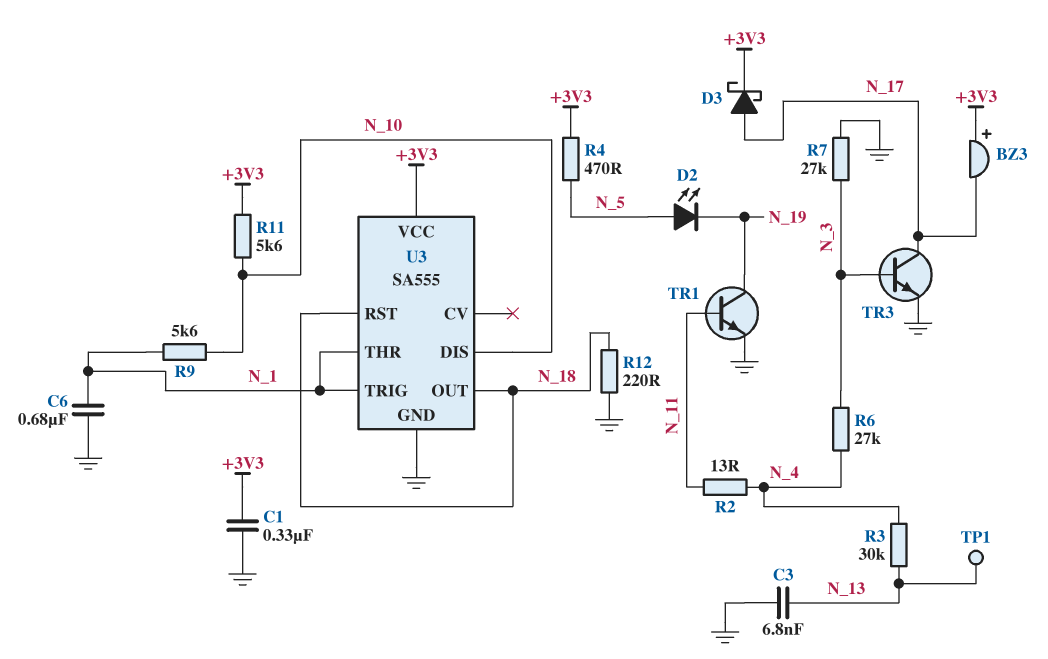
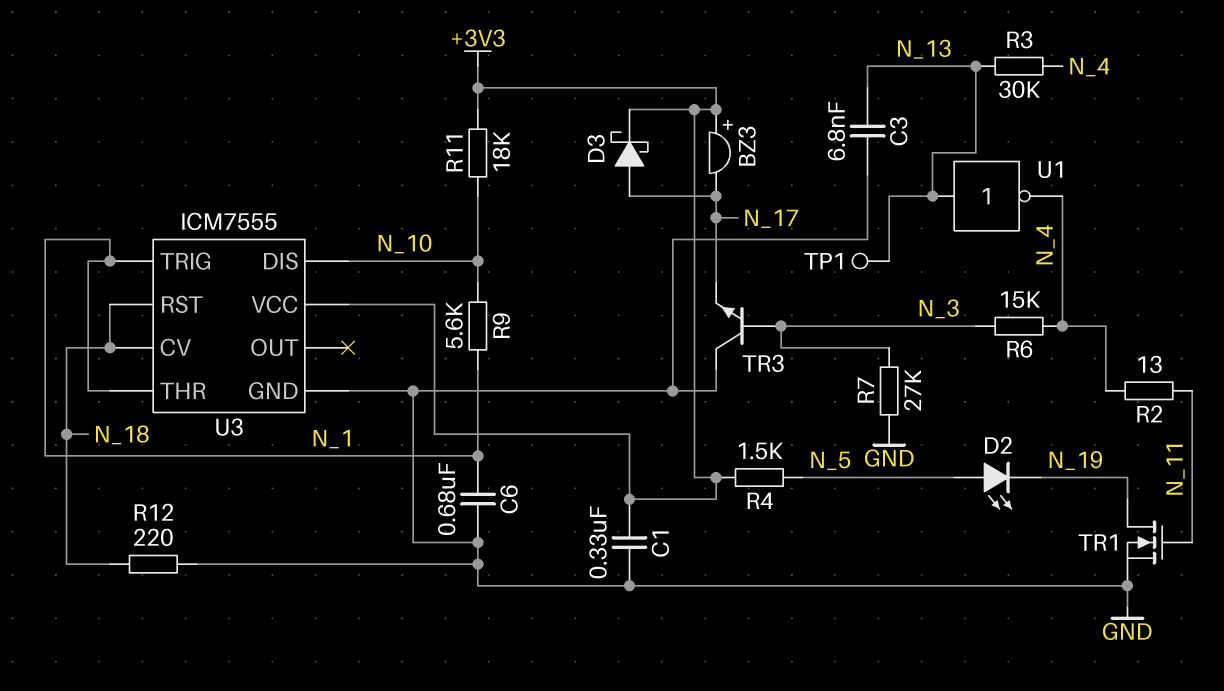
R4: 470 (+3V3, N_5) -> 1.5k (+3V3, N_5)
R6: 27k (N_3, N_4) -> 15k (N_3, N_4)
R11: 5.6k (+3V3, N_10) -> 18k (+3V3, N_10)
TR1: NPN (B N_11, C N_19, E GND) -> NMOS (G N_11, D N_19, S GND)
TR3: NPN (B N_3, C N_17, E GND) -> NPN (B N_3, C GND, E N_17)
U1: none -> NOT (in N_13, out N_4)
U3: SA555 -> ICM7555
U3 pin CV: none -> N_18
U3 pin OUT: N_18 -> none

